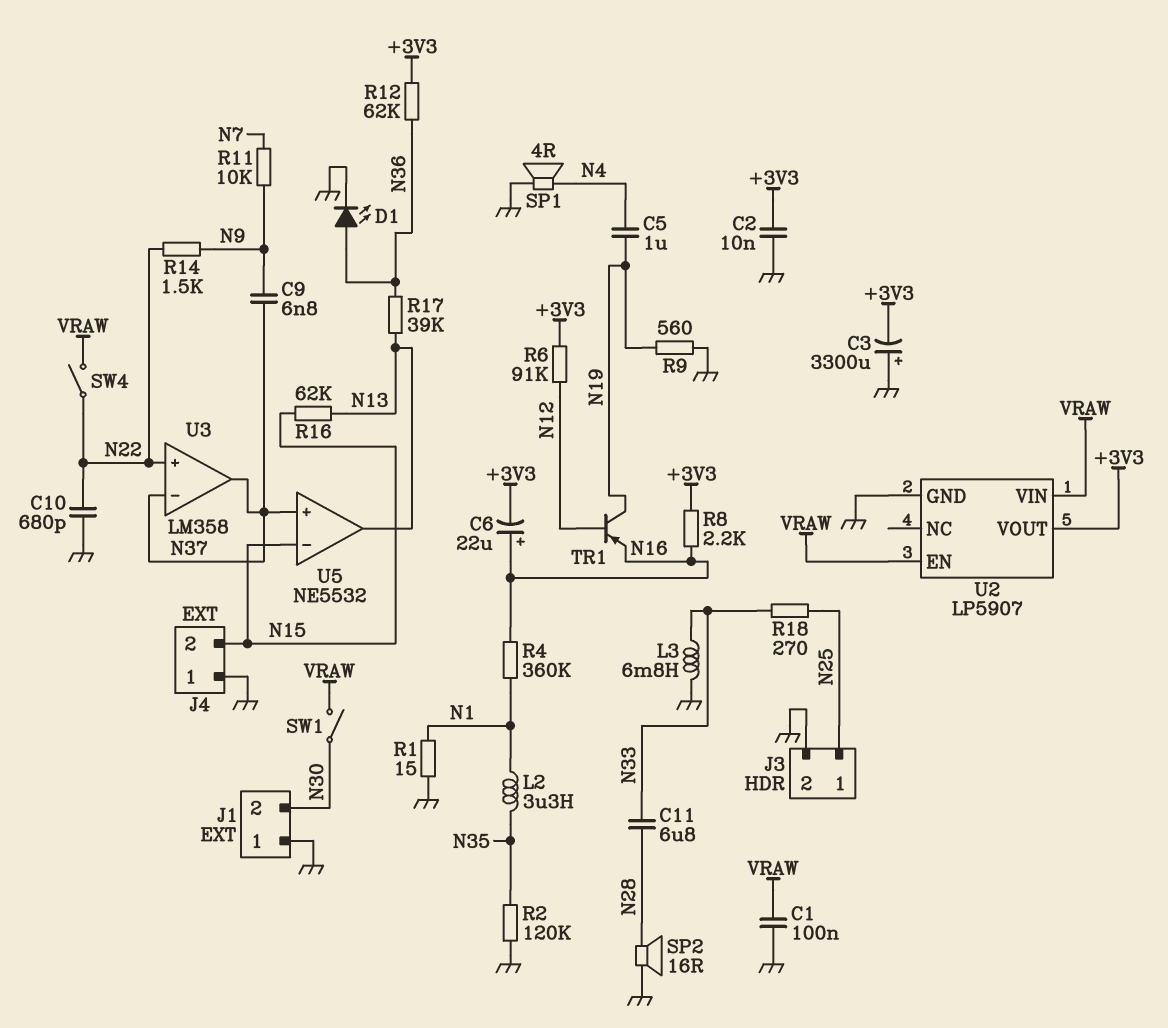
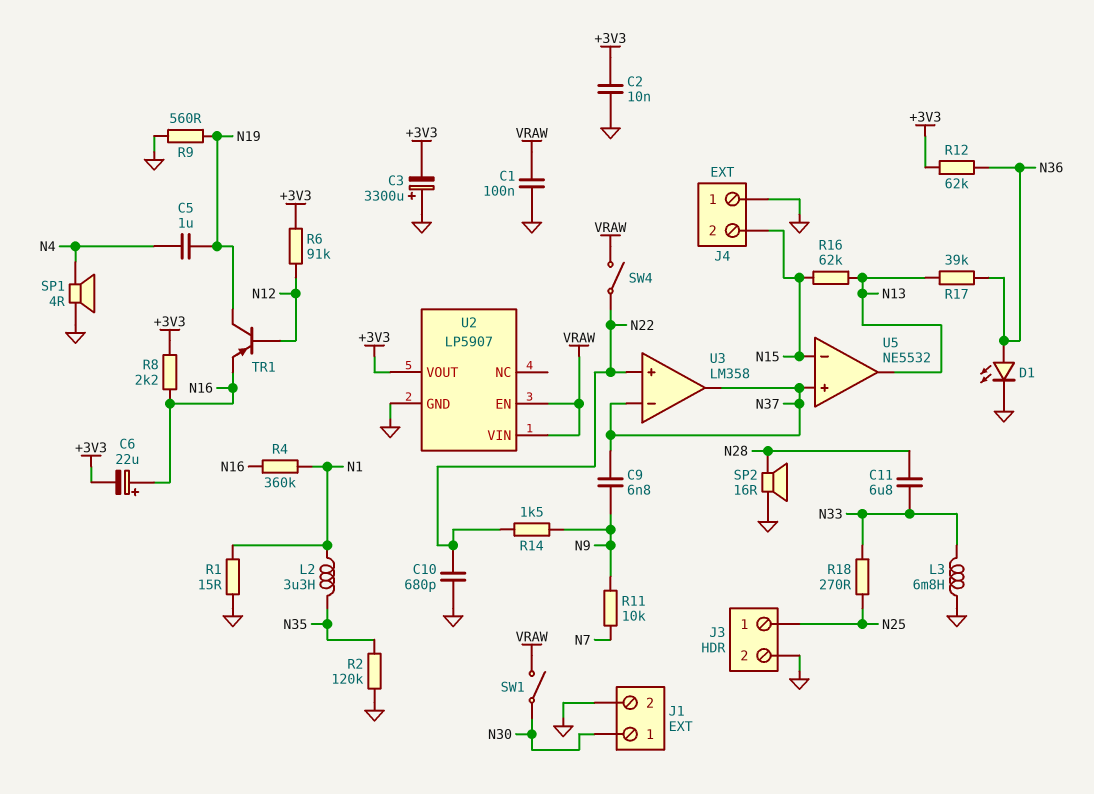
J1 pin 1: GND -> N30
J1 pin 2: N30 -> GND

